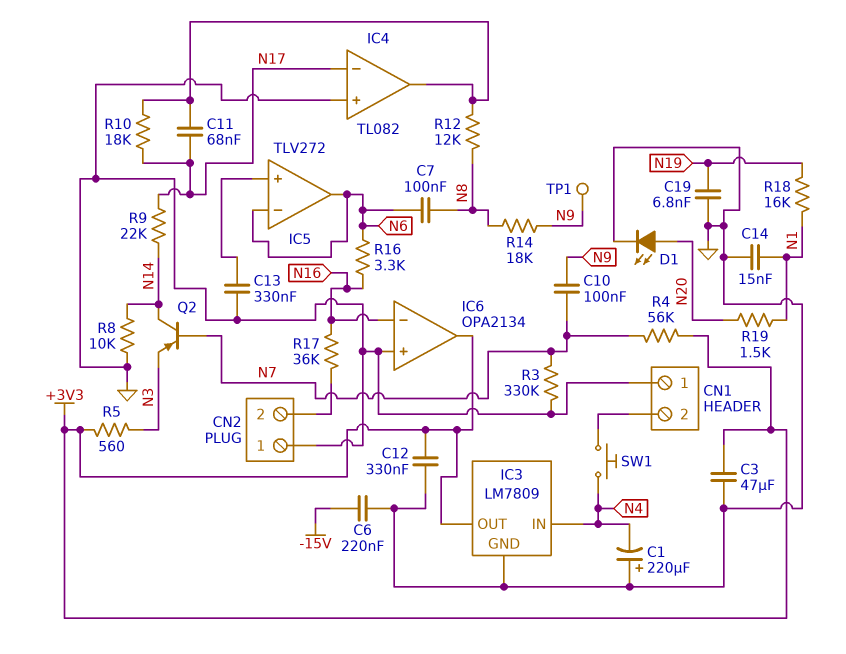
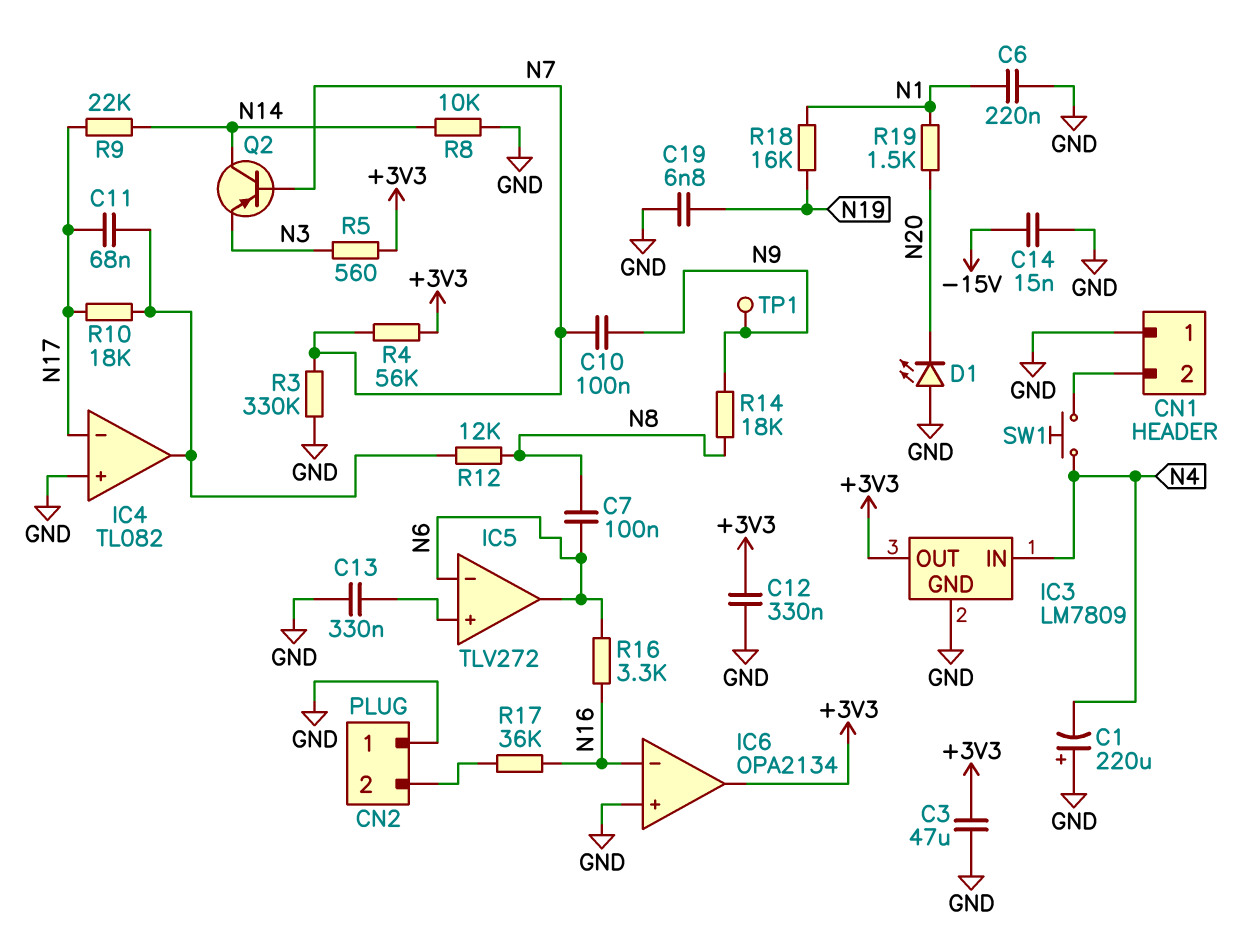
C6: 220nF (-15V, GND) -> 220nF (GND, N1)
C14: 15nF (GND, N1) -> 15nF (-15V, GND)
D1: LED (A N20, K GND) -> LED (A GND, K N20)

